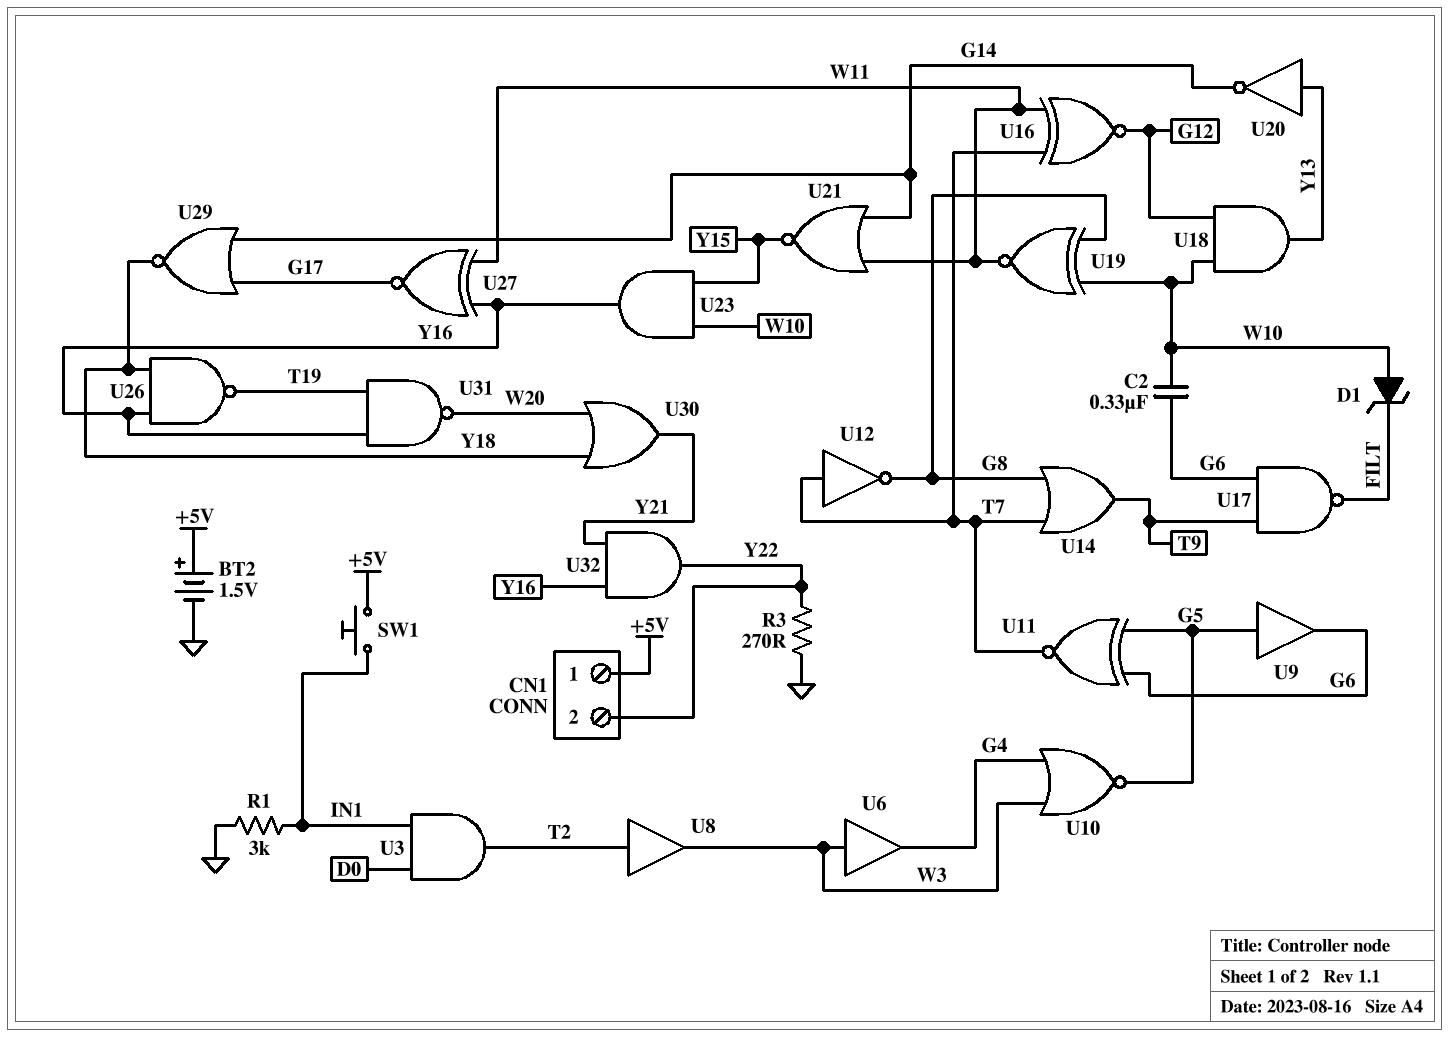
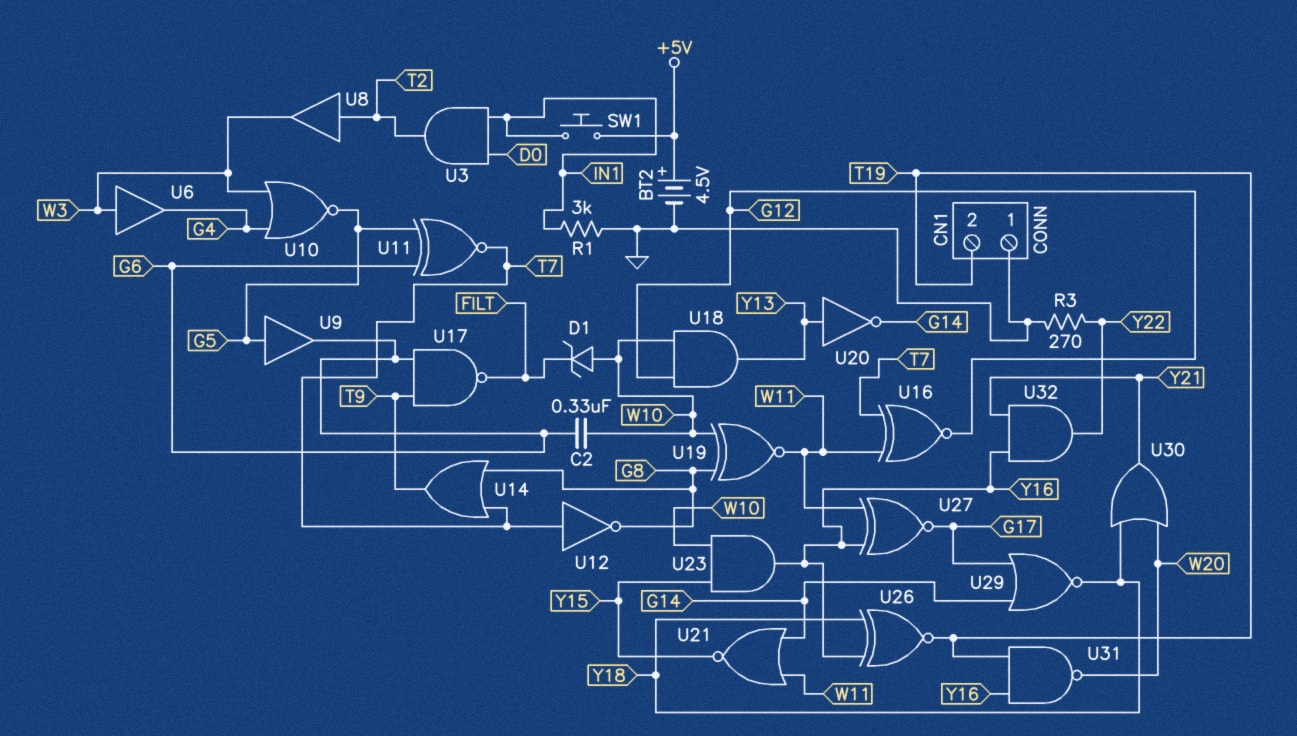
BT2: 1.5V (plus +5V, minus GND) -> 4.5V (plus +5V, minus GND)
CN1 pin 1: +5V -> GND
CN1 pin 2: Y22 -> T19
U26: NAND (in Y16, in Y18, out T19) -> XNOR (in Y16, in Y18, out T19)

